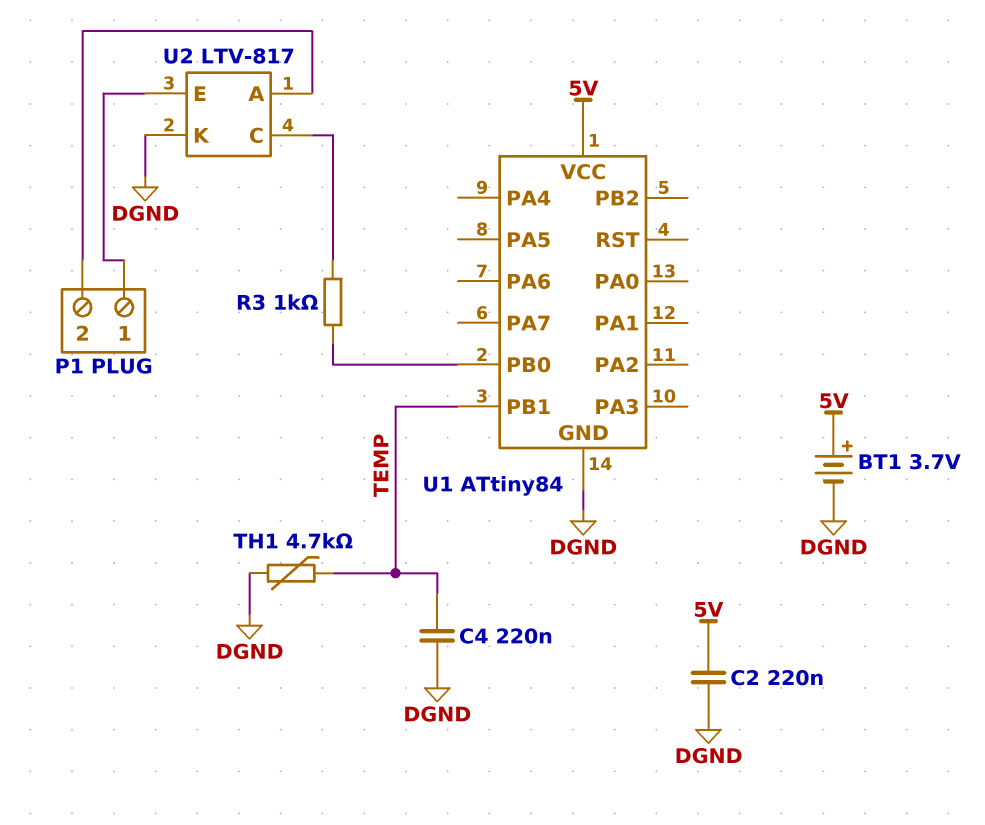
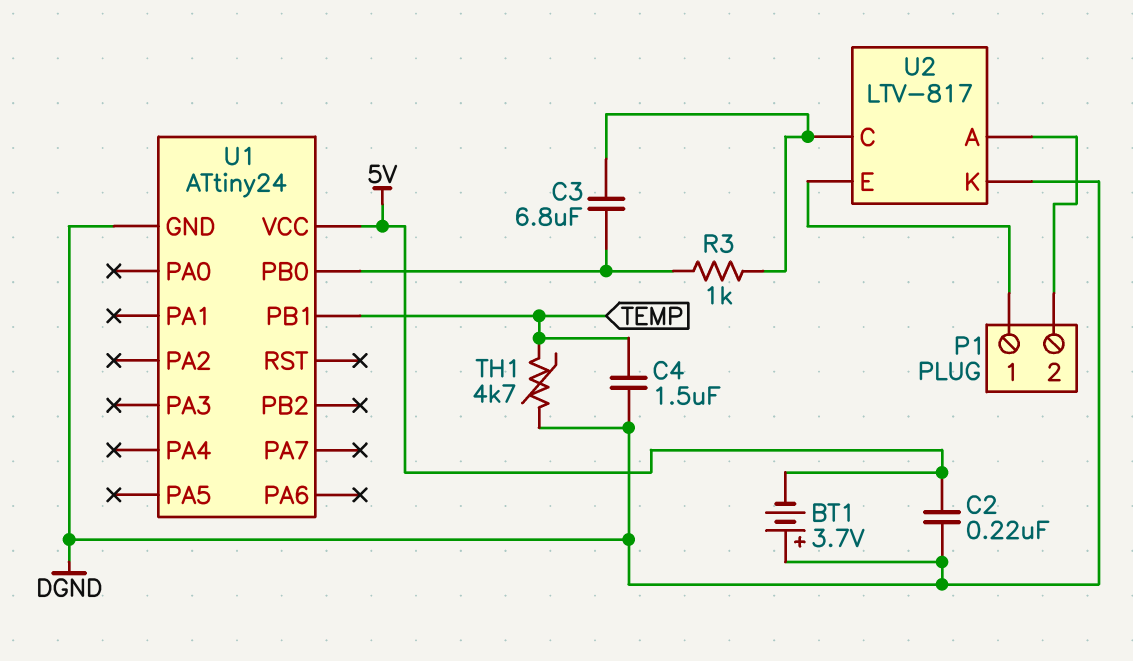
BT1: 3.7V (plus 5V, minus DGND) -> 3.7V (plus DGND, minus 5V)
C3: none -> 6.8uF (U1/PB0, U2/C)
C4: 220nF (DGND, TEMP) -> 1.5uF (DGND, TEMP)
U1: ATtiny84 -> ATtiny24

